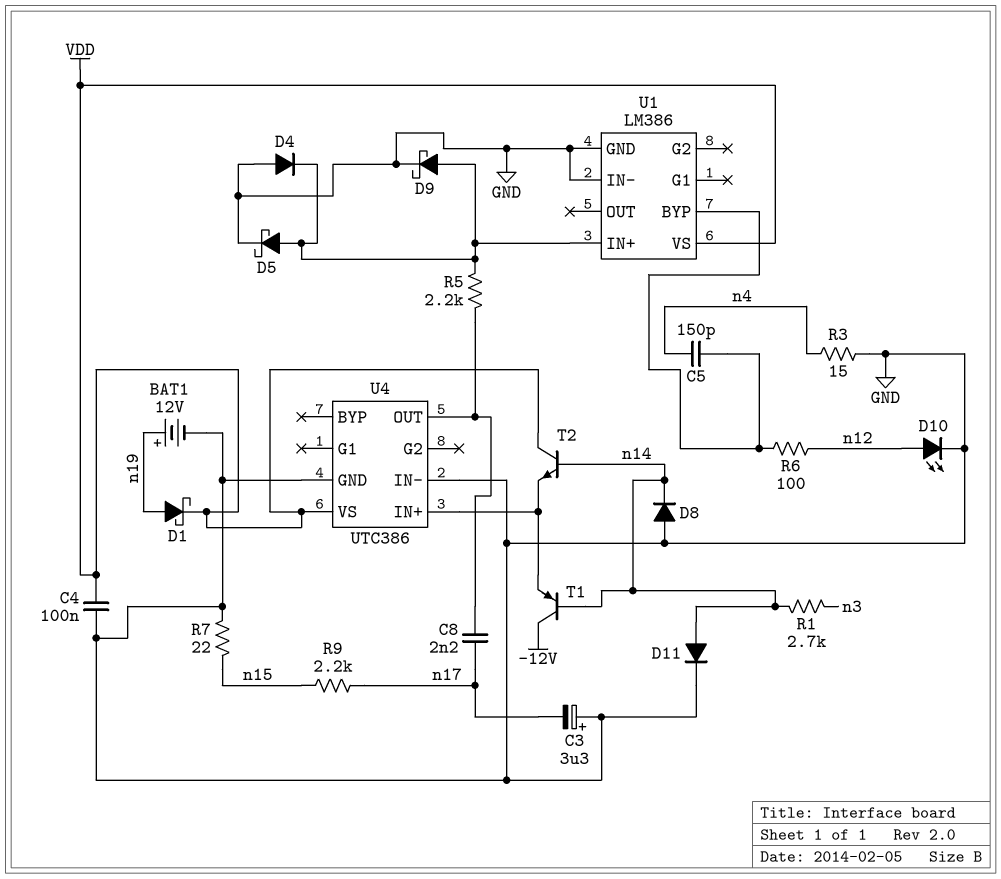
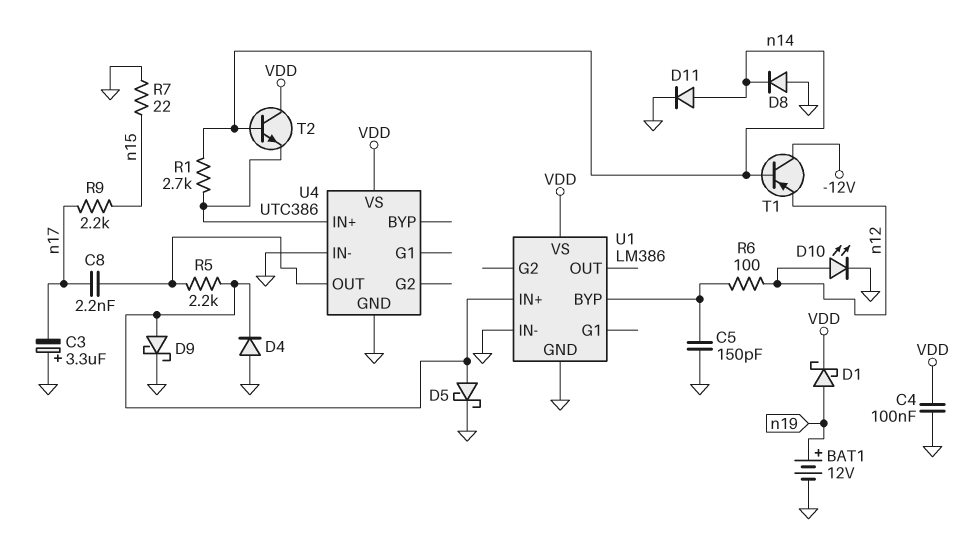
C5: 150pF (U1/BYP, n4) -> 150pF (GND, U1/BYP)
R1: 2.7k (n3, n14) -> 2.7k (U4/IN+, n14)
R3: 15 (GND, n4) -> none
T1: PNP (B n14, C -12V, E U4/IN+) -> PNP (B n14, C -12V, E n12)

